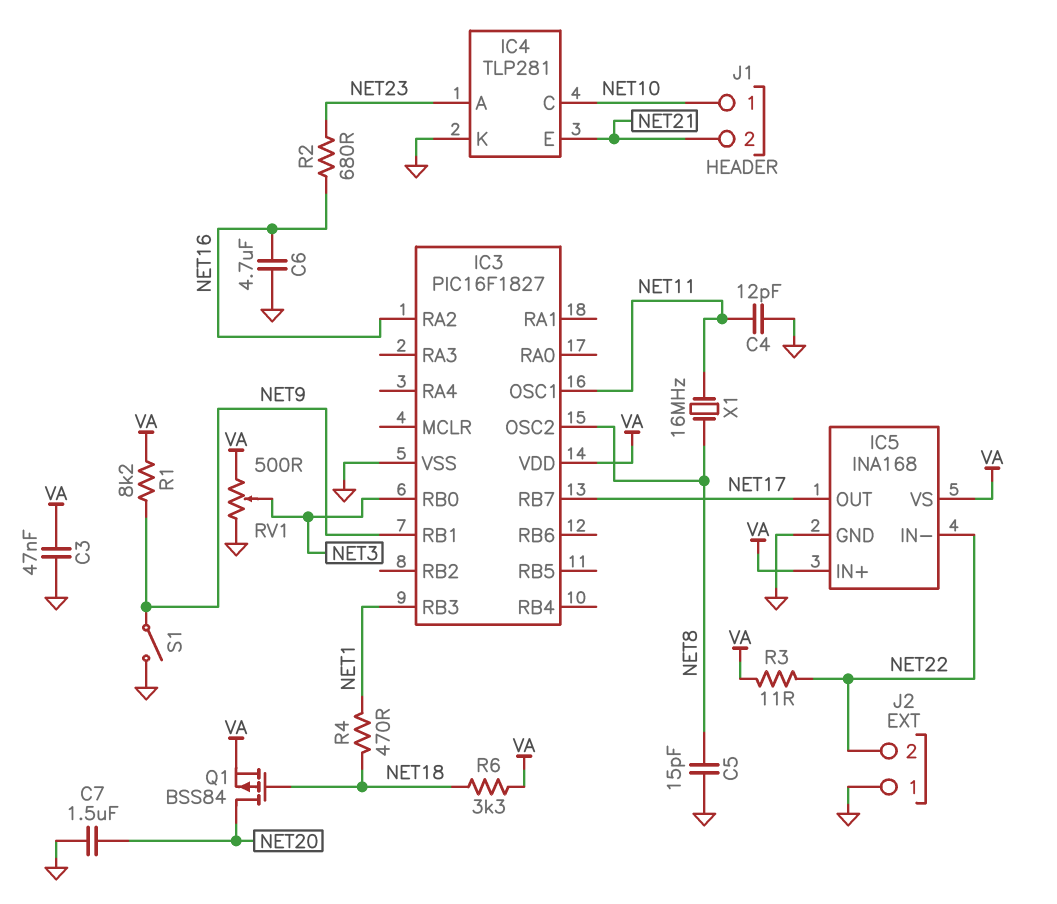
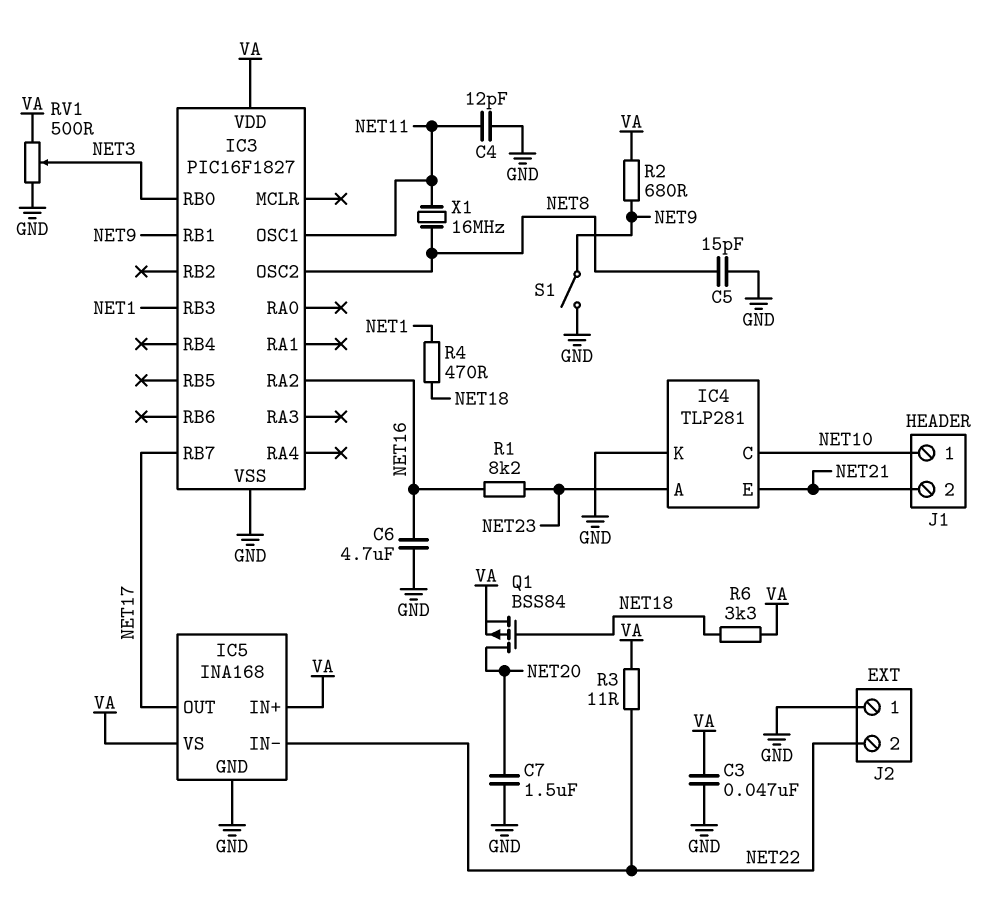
R1: 8.2k (NET9, VA) -> 8.2k (NET16, NET23)
R2: 680 (NET16, NET23) -> 680 (NET9, VA)

